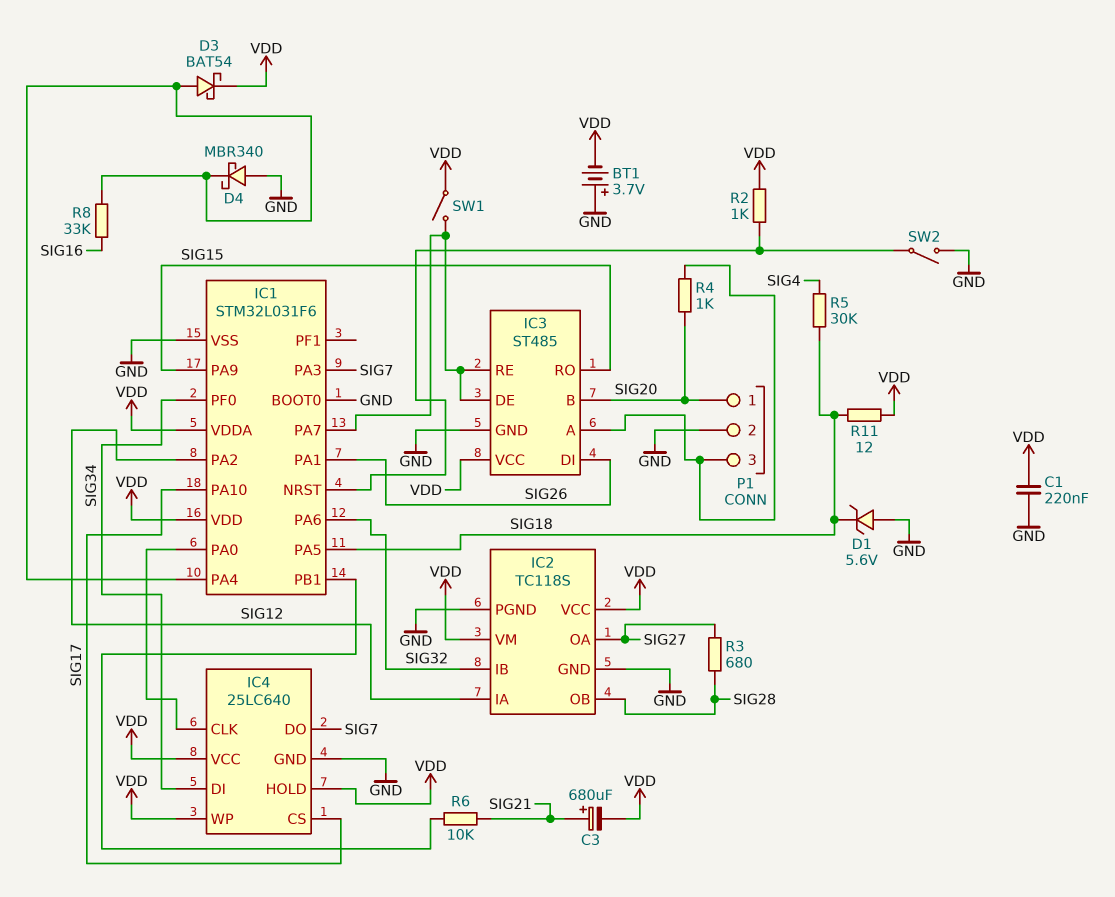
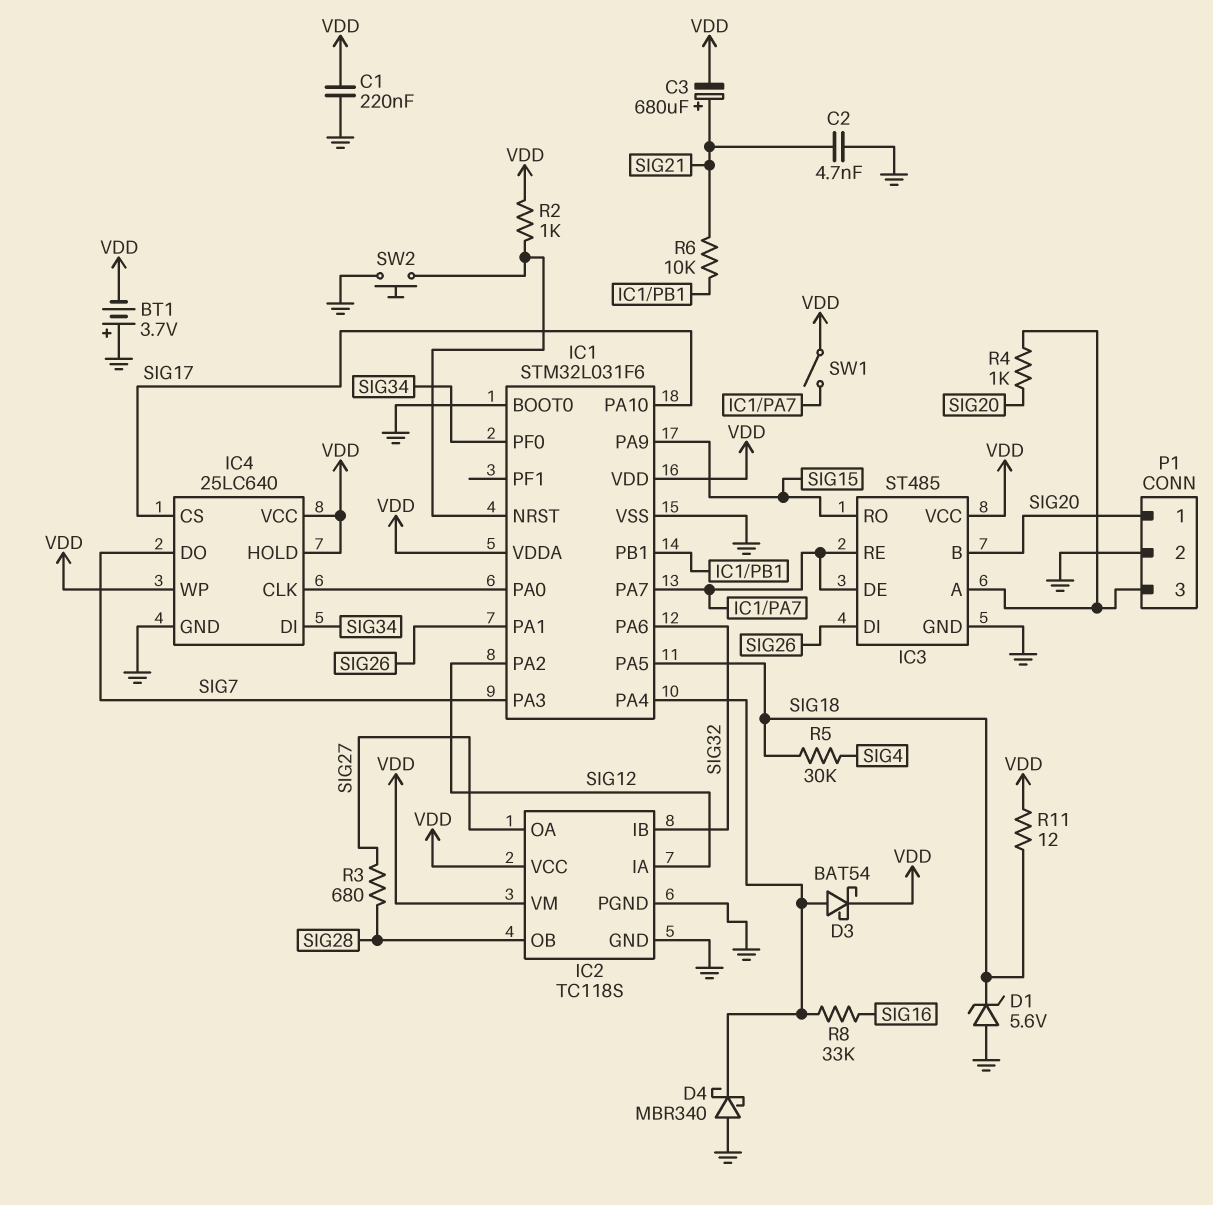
C2: none -> 4.7nF (GND, SIG21)
SW2: switch (GND, IC1/NRST) -> button (GND, IC1/NRST)

